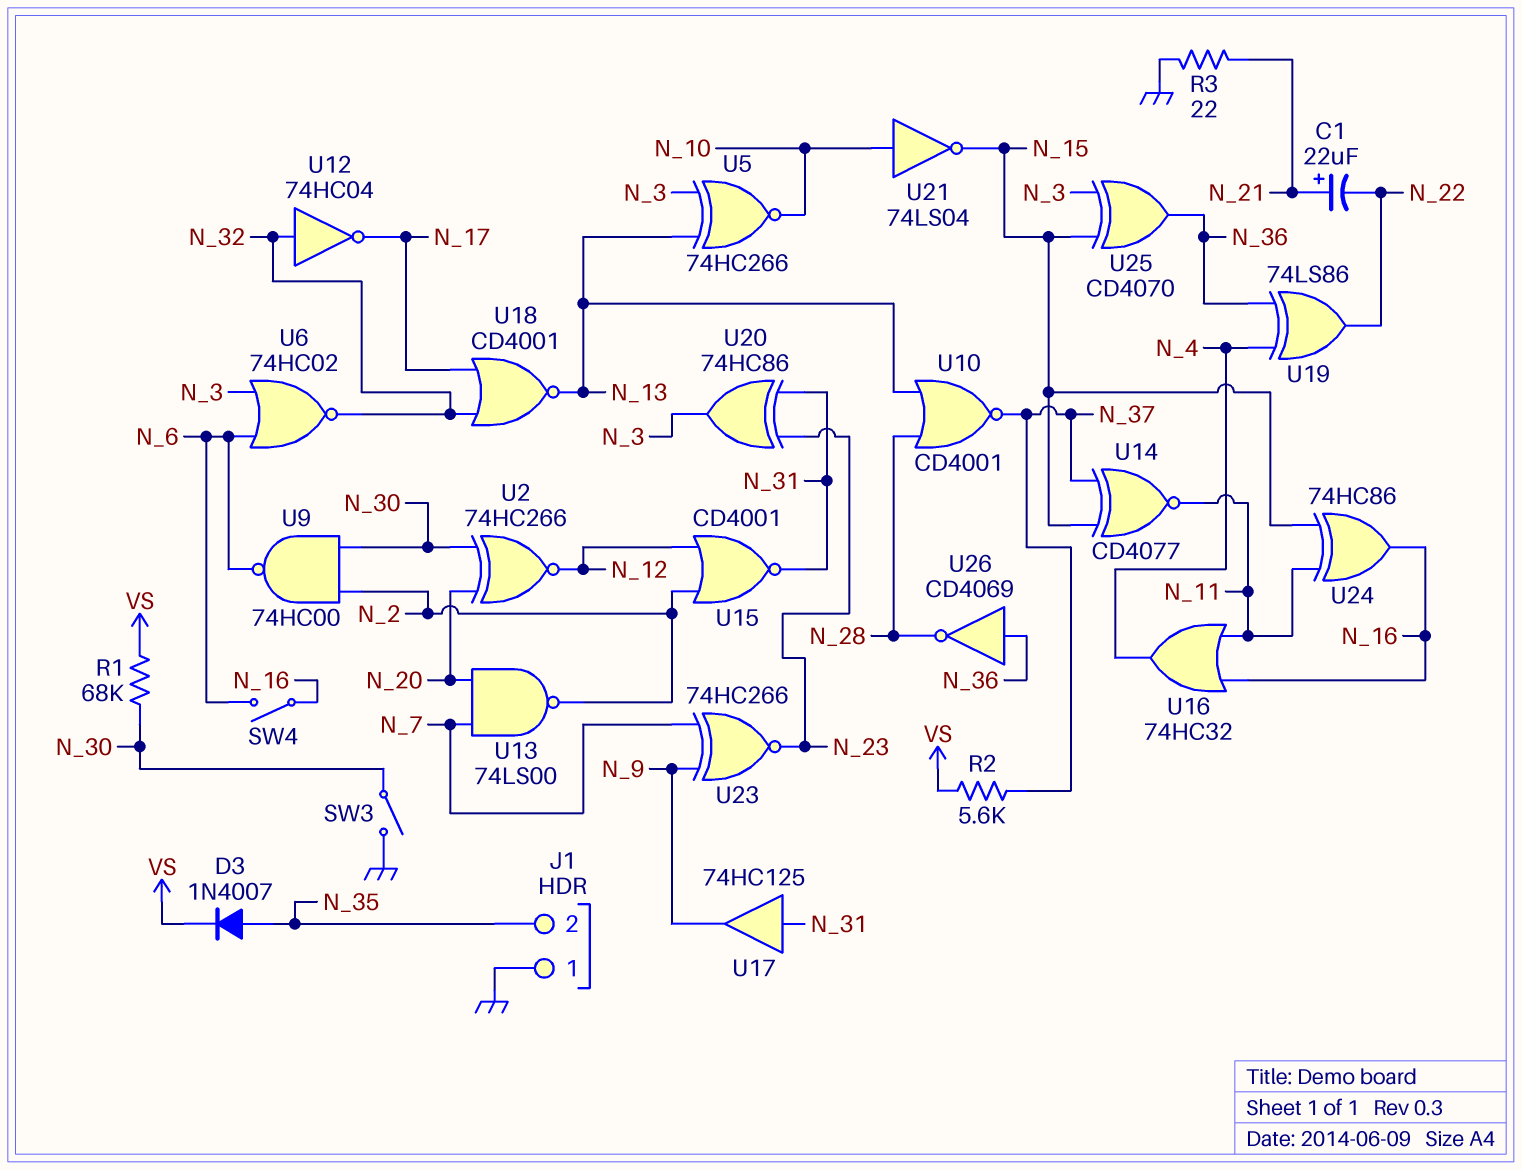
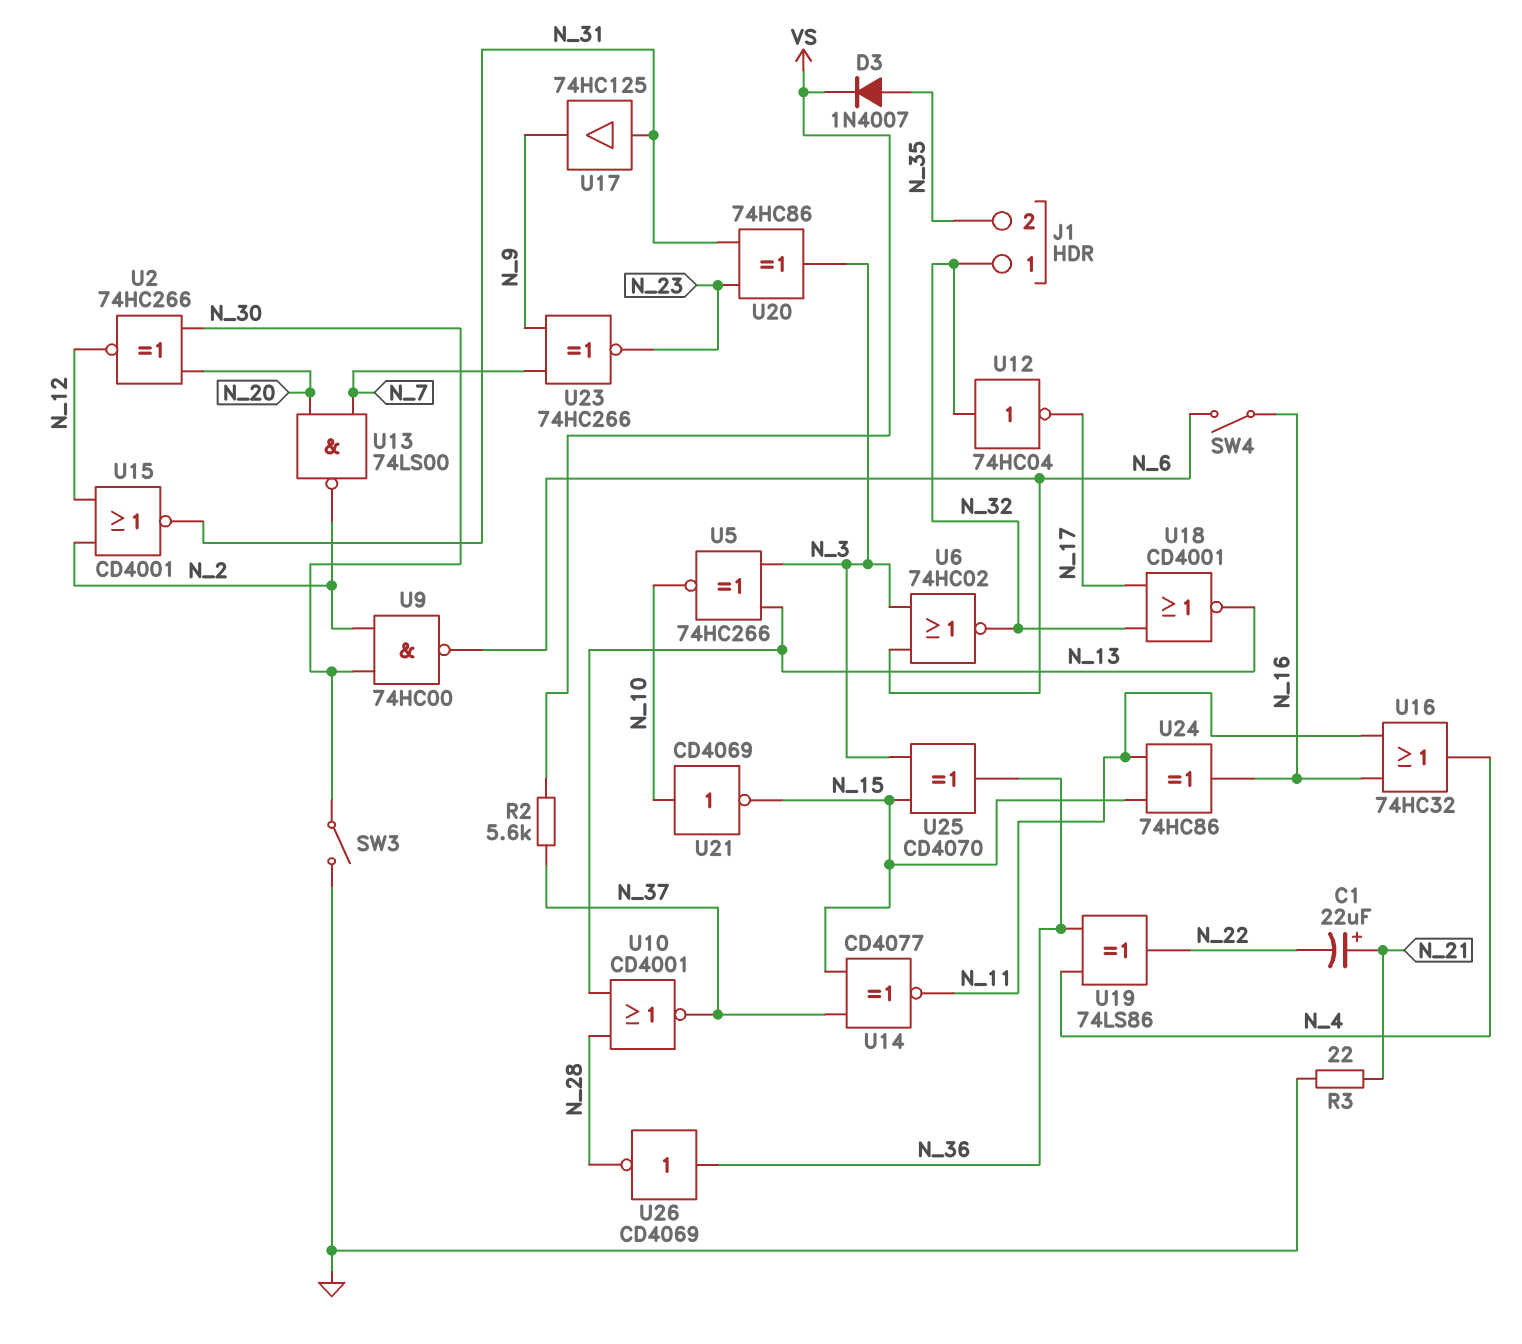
J1 pin 1: GND -> N_32
R1: 68k (N_30, VS) -> none
U21: NOT 74LS04 (in N_10, out N_15) -> NOT CD4069 (in N_10, out N_15)

